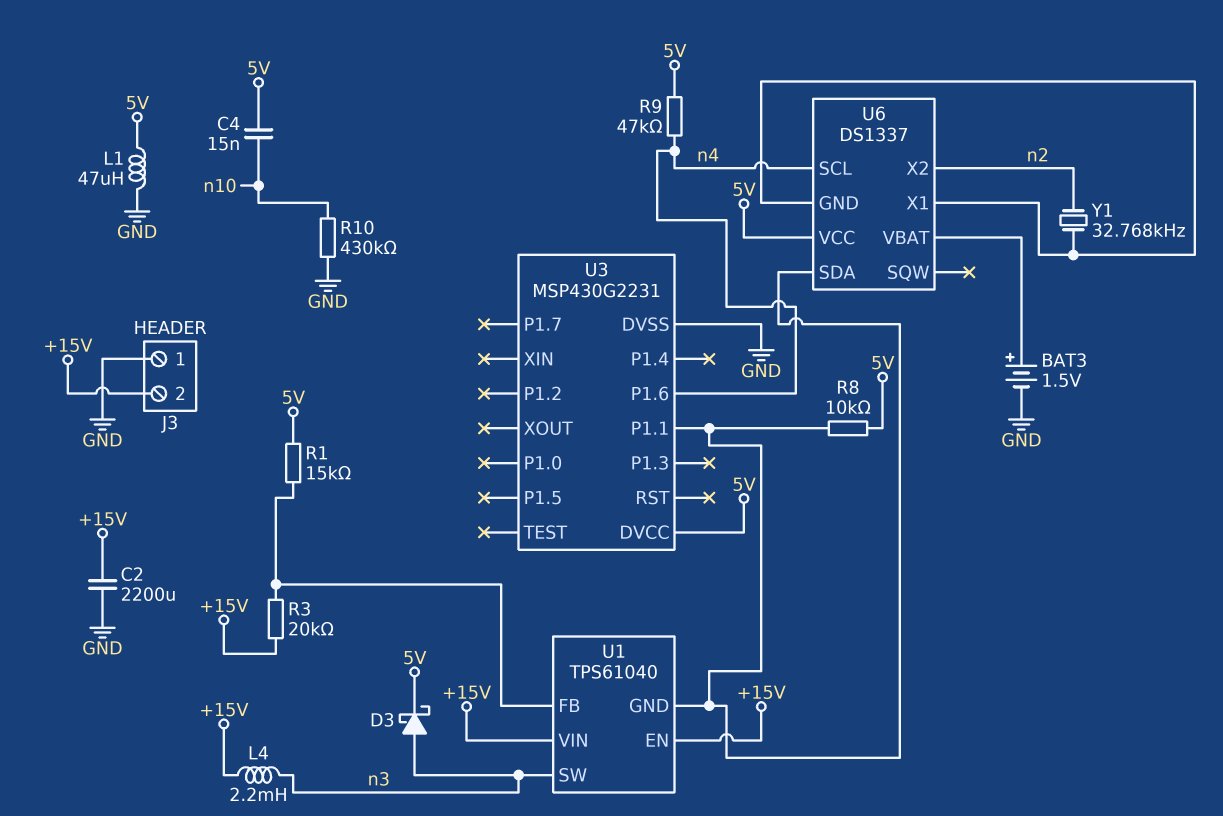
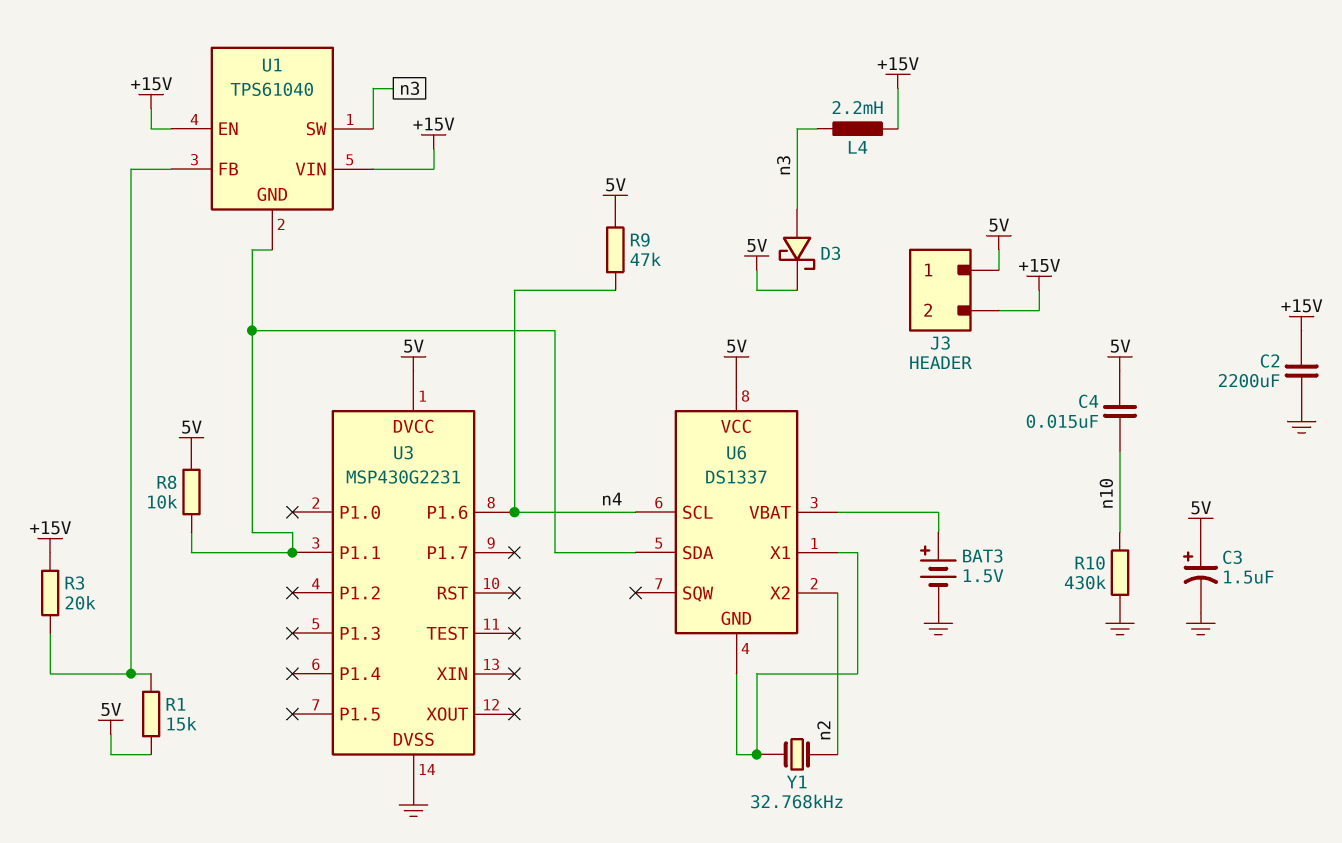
C3: none -> 1.5uF (plus 5V, minus GND)
J3 pin 1: GND -> 5V
L1: 47uH (5V, GND) -> none

